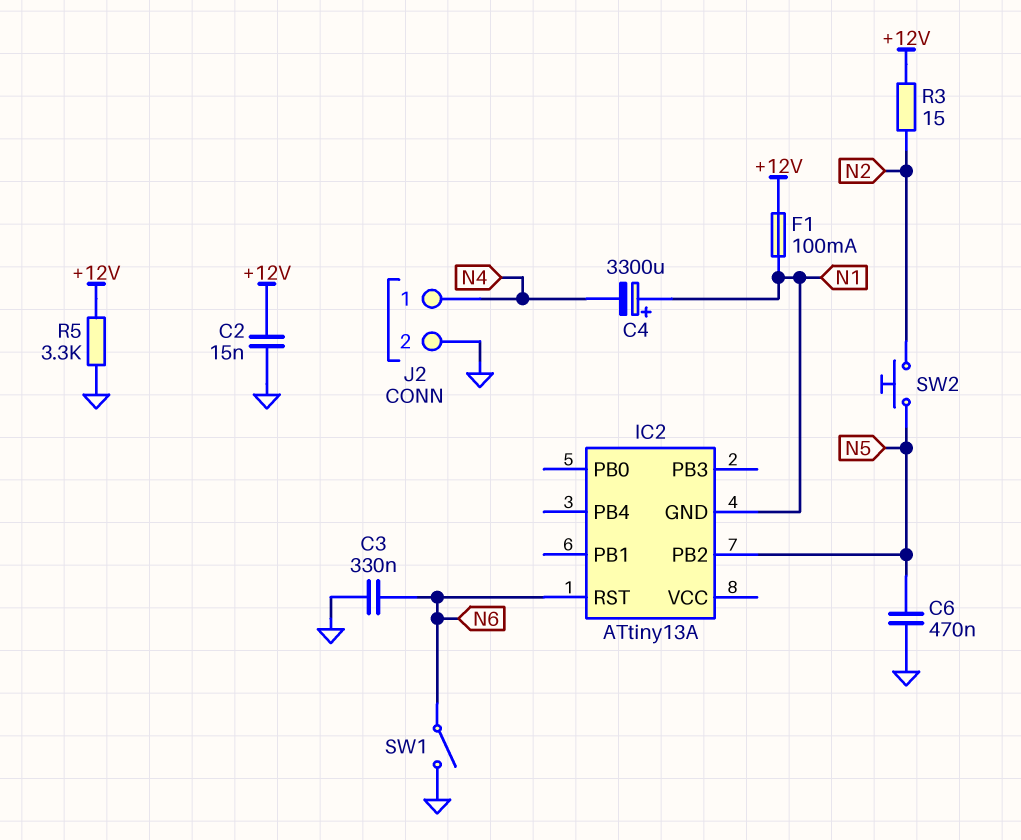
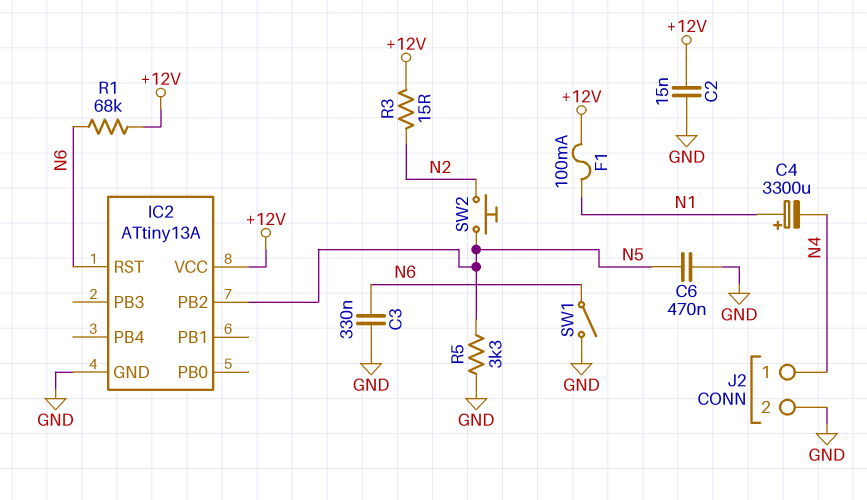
IC2 pin GND: N1 -> GND
IC2 pin VCC: none -> +12V
R1: none -> 68k (+12V, N6)
R5: 3.3k (+12V, GND) -> 3.3k (GND, N5)

